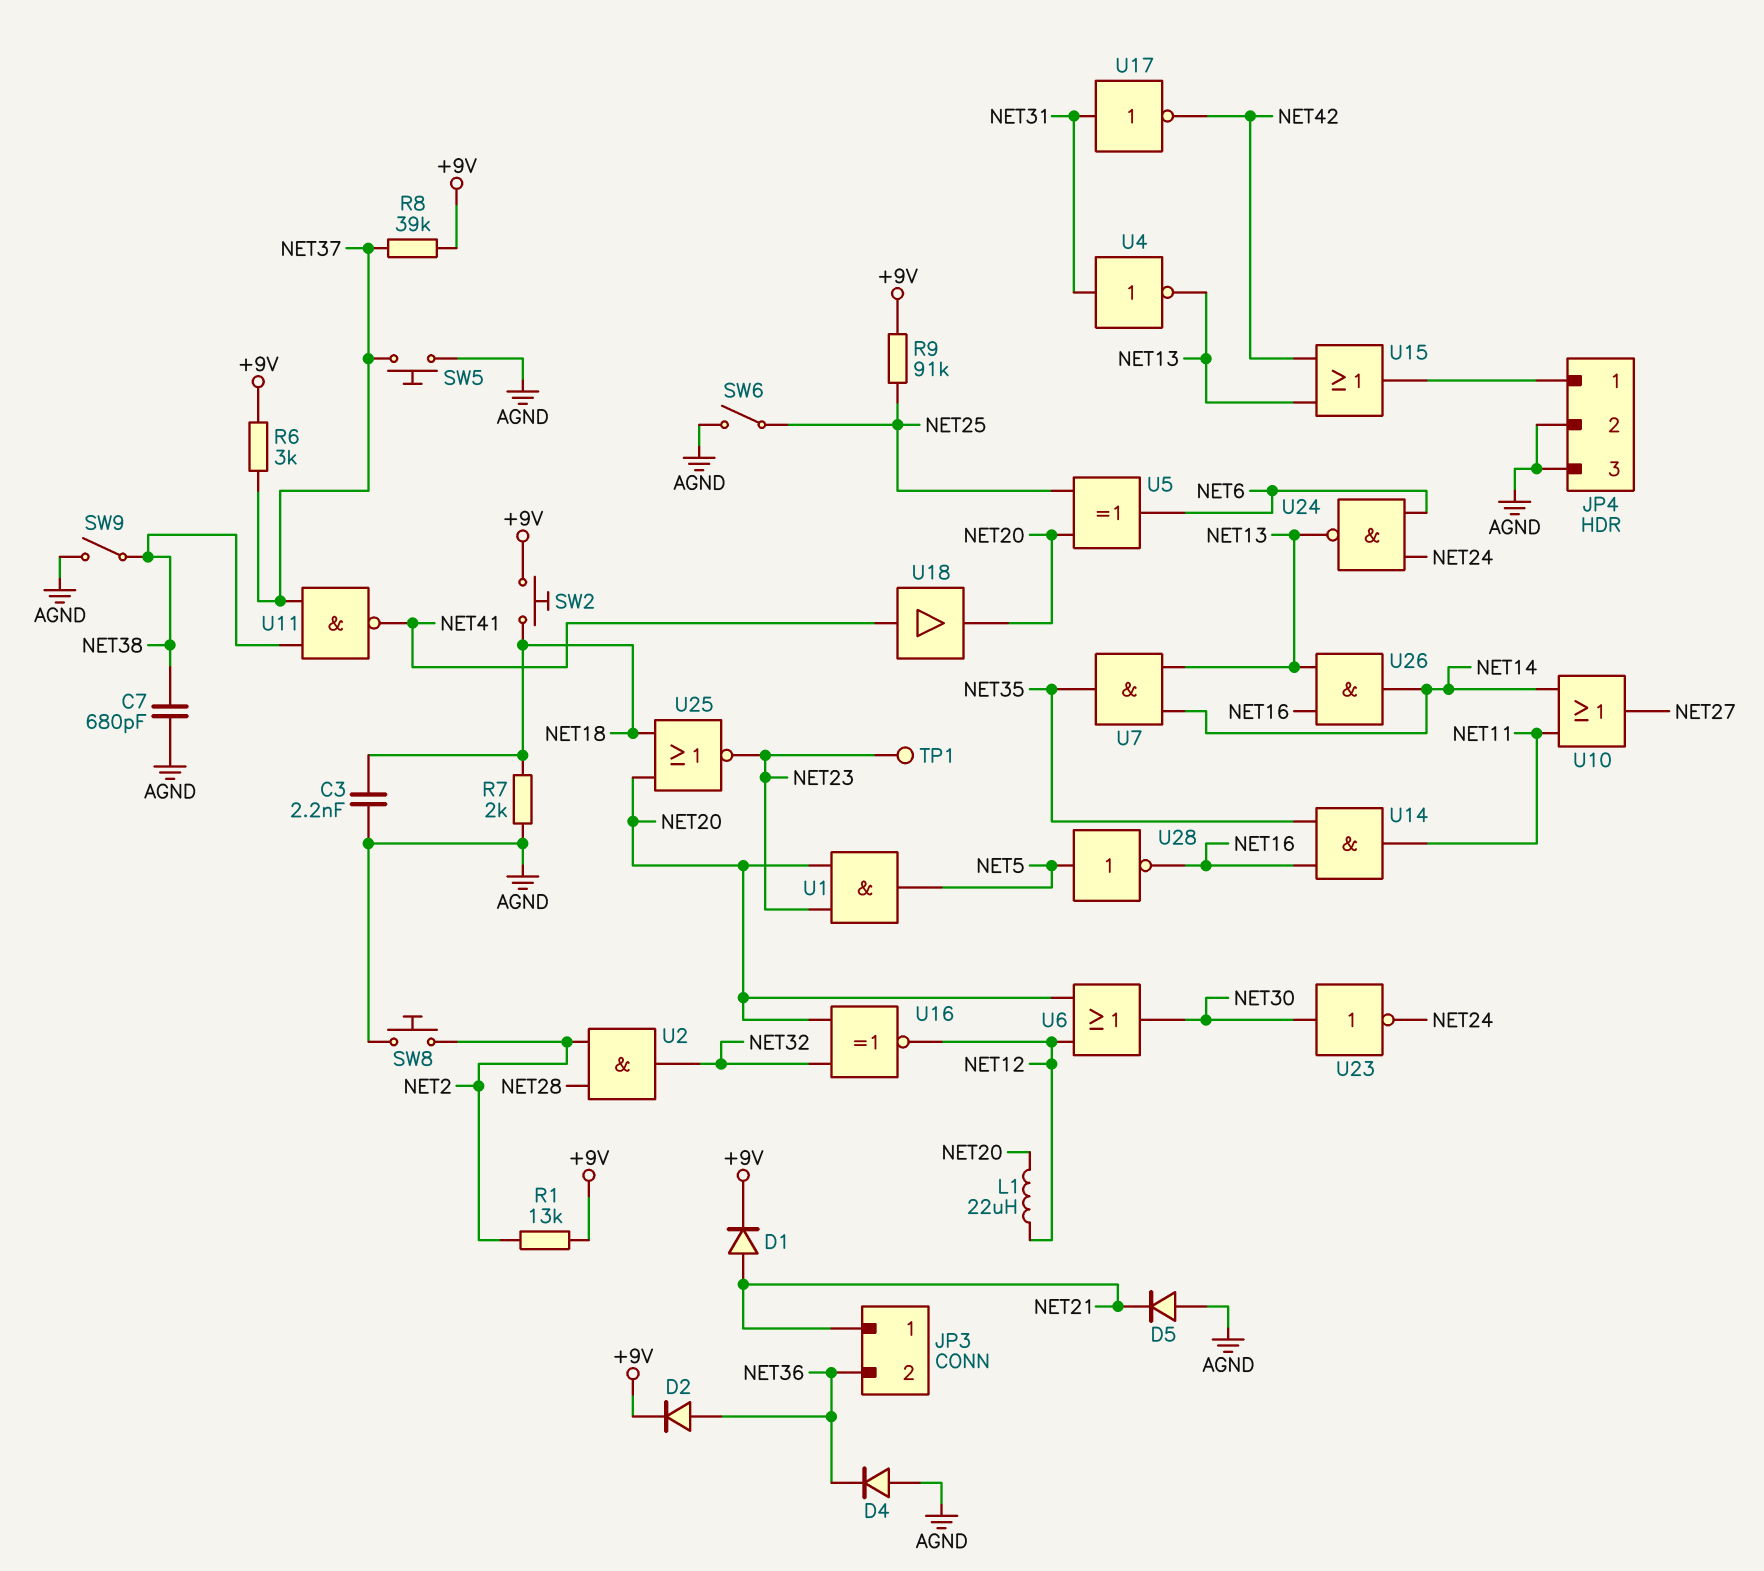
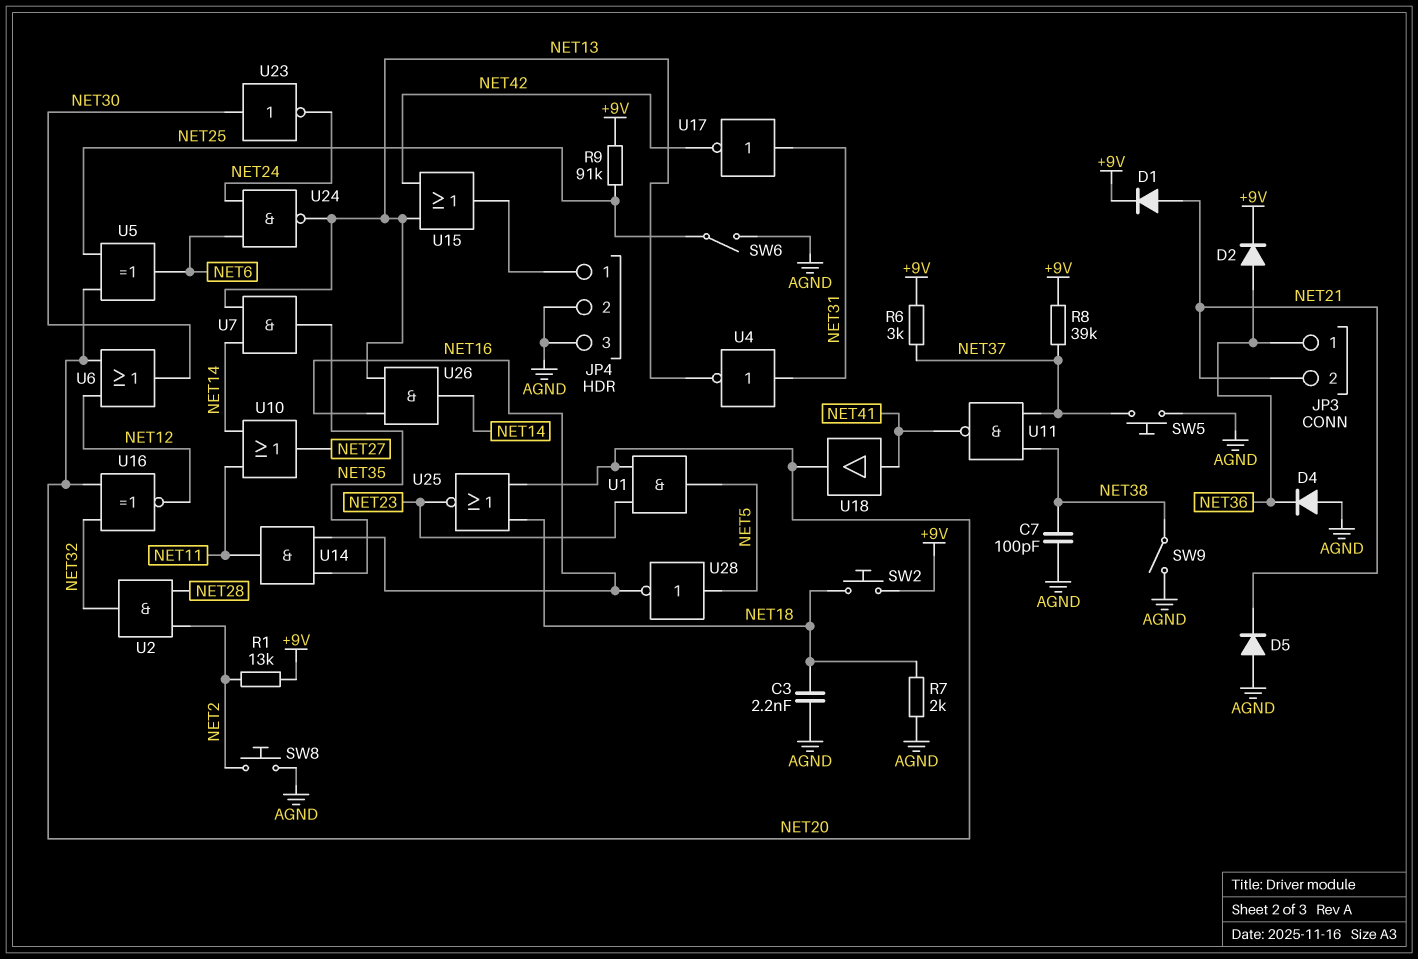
C7: 680pF (AGND, NET38) -> 100pF (AGND, NET38)
JP3 pin 1: NET21 -> NET36
JP3 pin 2: NET36 -> NET21
L1: 22uH (NET12, NET20) -> none
TP1: test point (NET23) -> none

